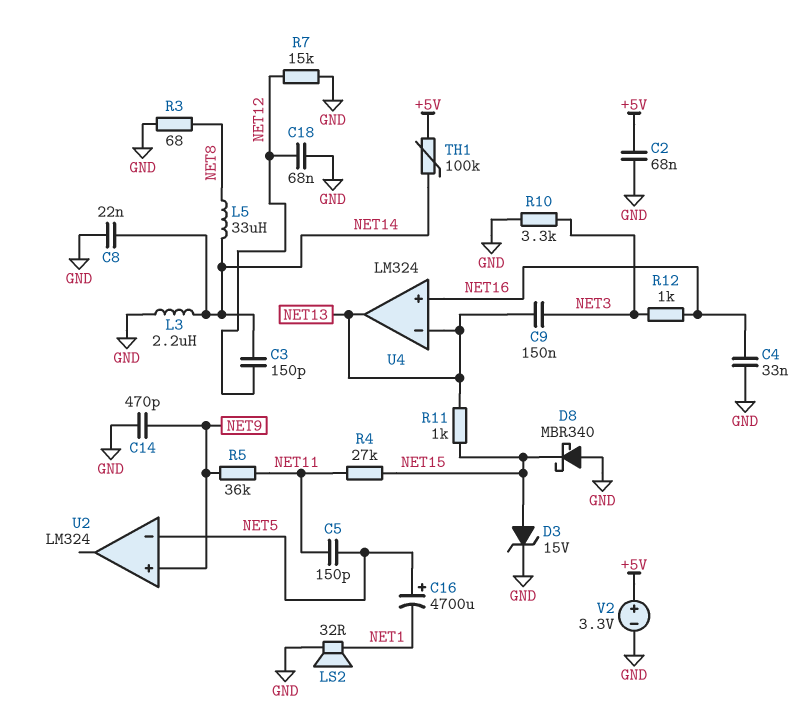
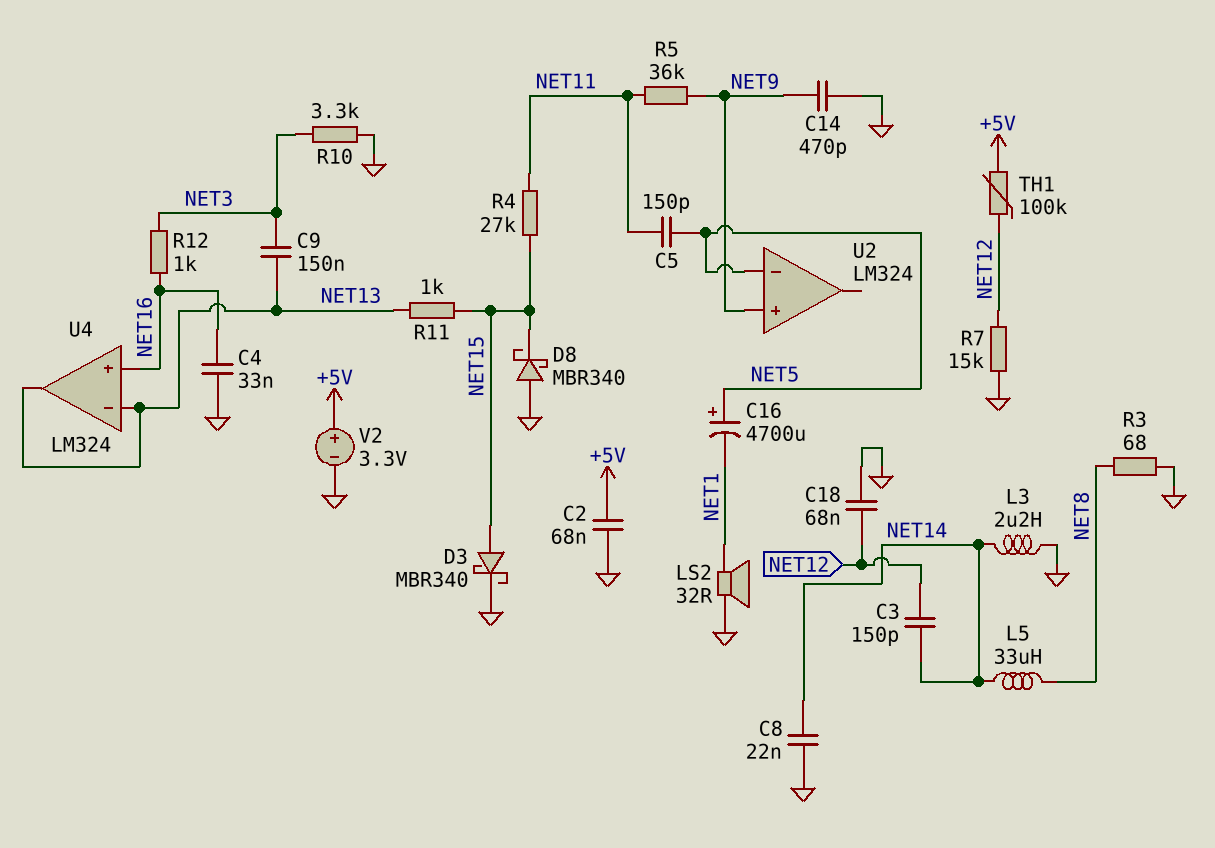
D3: zener 15V (A NET15, K GND) -> schottky MBR340 (A NET15, K GND)
TH1: 100k (+5V, NET14) -> 100k (+5V, NET12)

